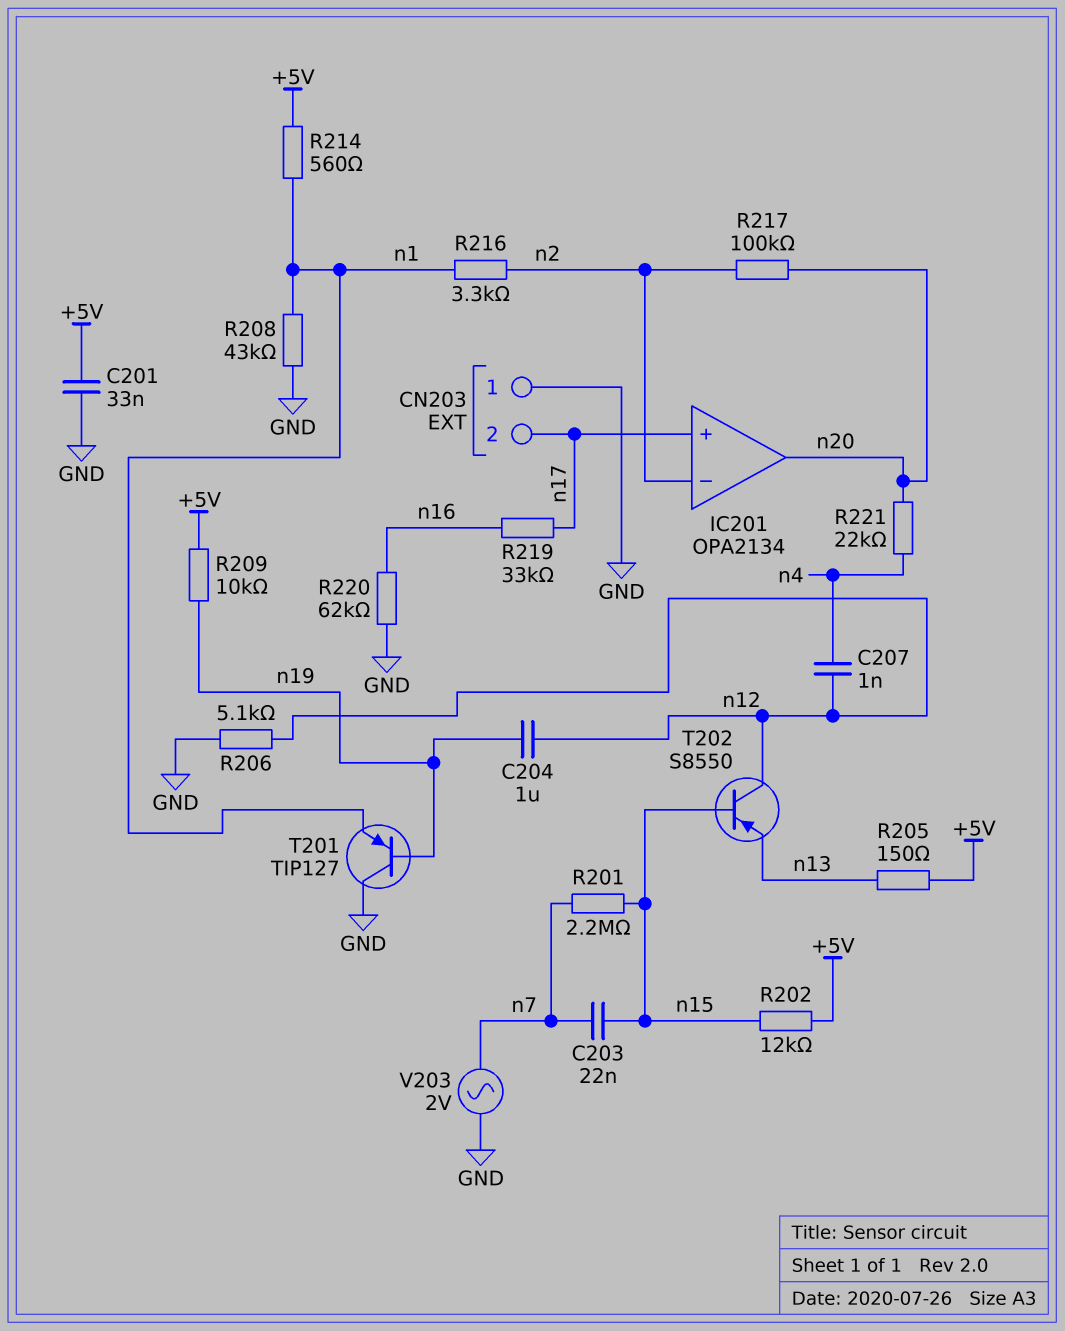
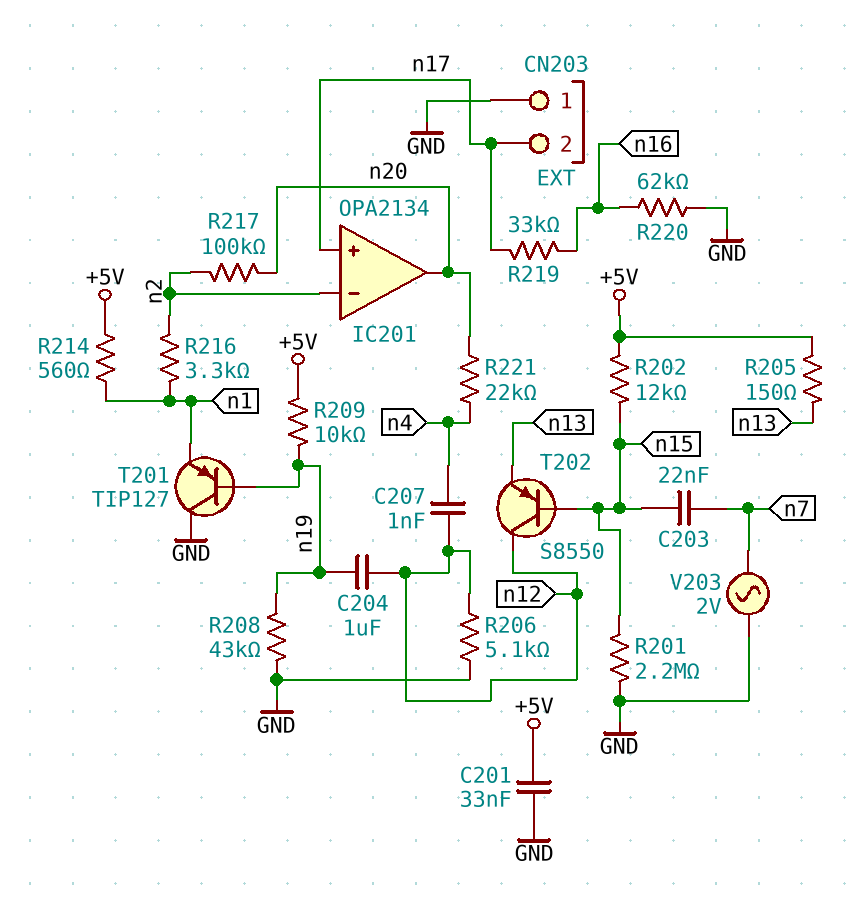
R201: 2.2M (n7, n15) -> 2.2M (GND, n15)
R208: 43k (GND, n1) -> 43k (GND, n19)

